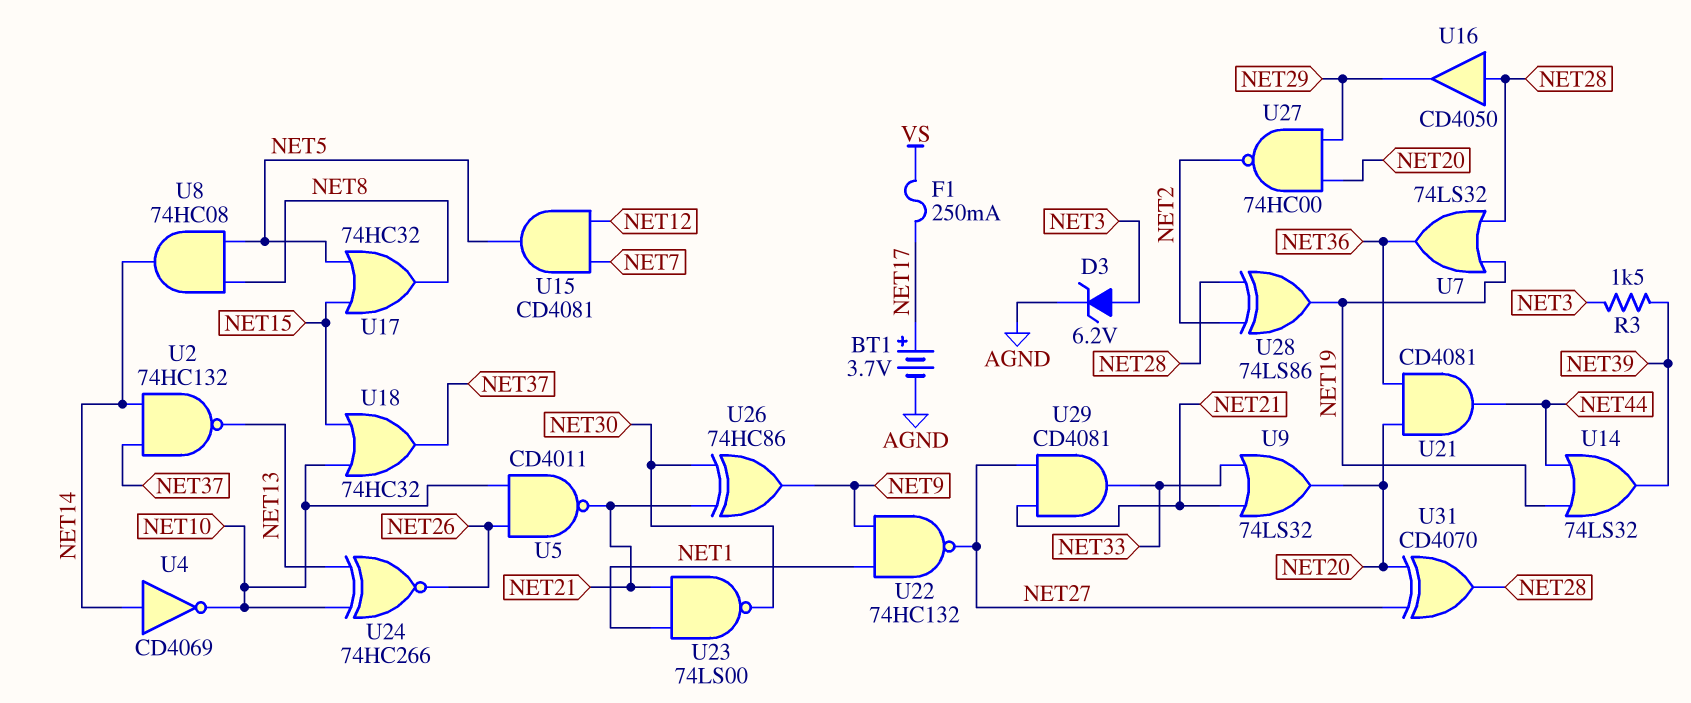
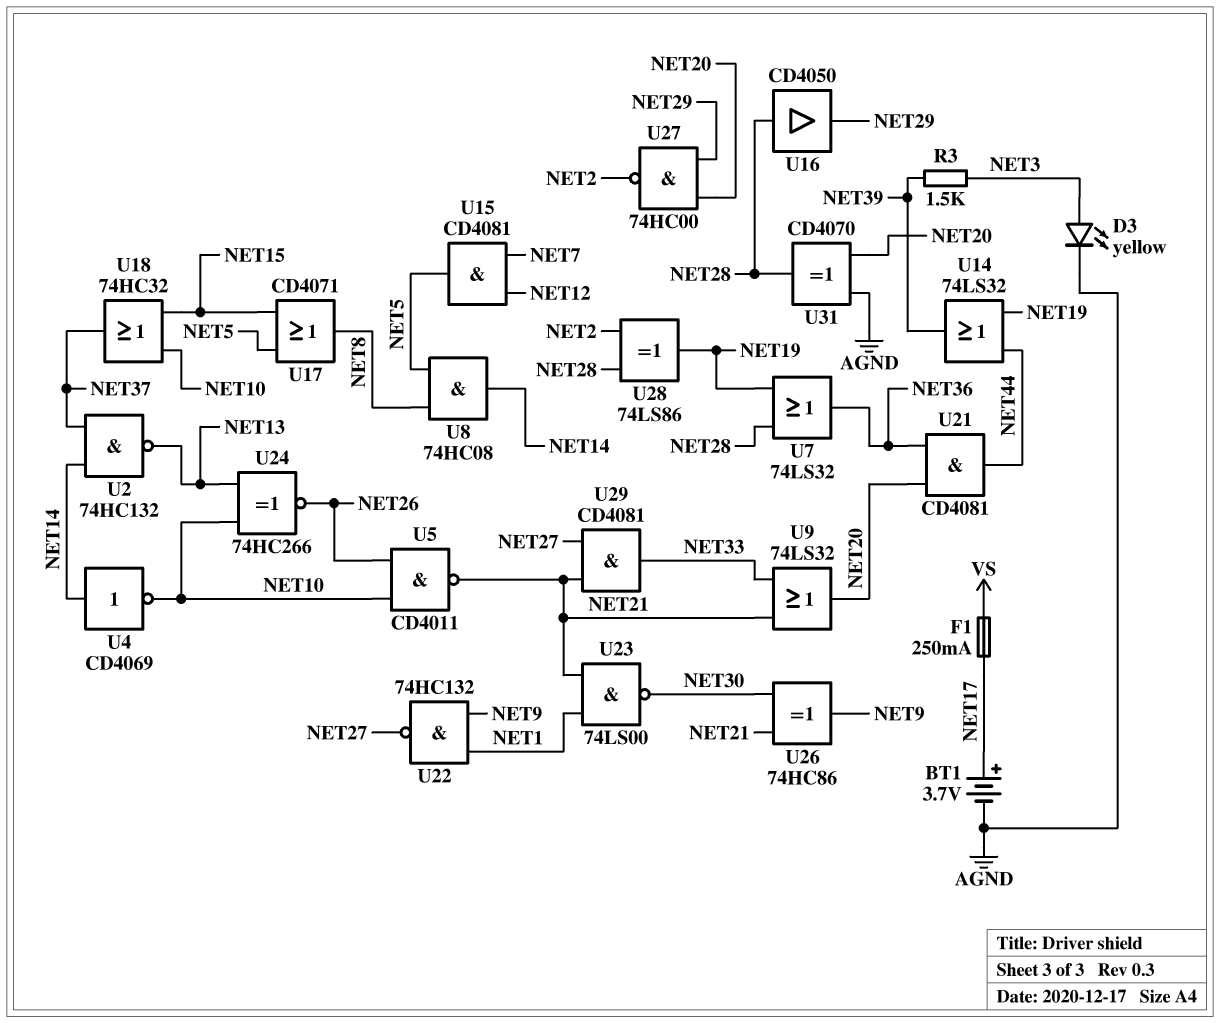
D3: zener 6.2V (A NET3, K AGND) -> LED yellow (A NET3, K AGND)
U17: OR 74HC32 (in NET5, in NET15, out NET8) -> OR CD4071 (in NET5, in NET15, out NET8)
U31: XOR CD4070 (in NET20, in NET27, out NET28) -> XOR CD4070 (in AGND, in NET20, out NET28)

